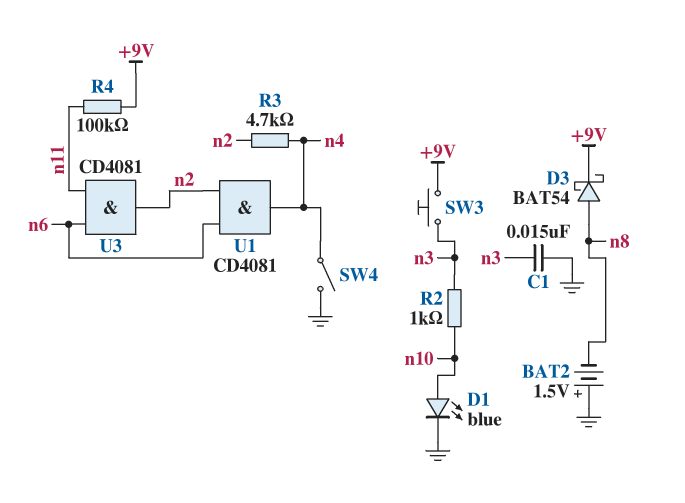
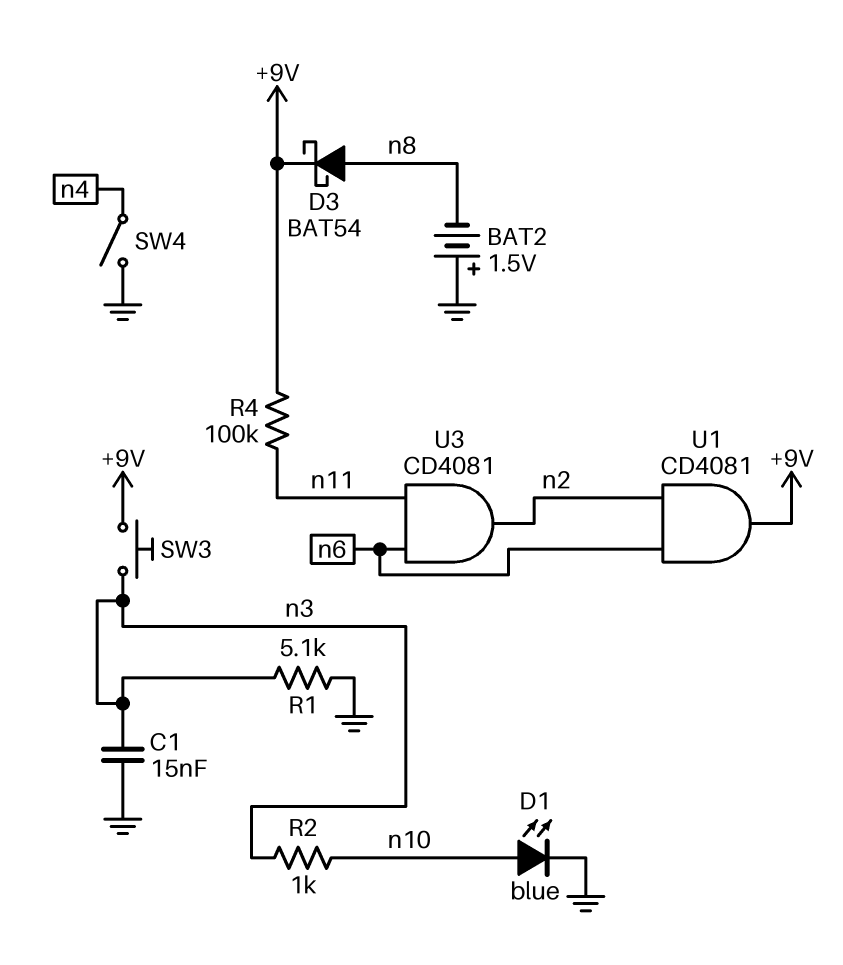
R1: none -> 5.1k (GND, n3)
R3: 4.7k (n2, n4) -> none
U1: AND CD4081 (in n2, in n6, out n4) -> AND CD4081 (in n2, in n6, out +9V)

